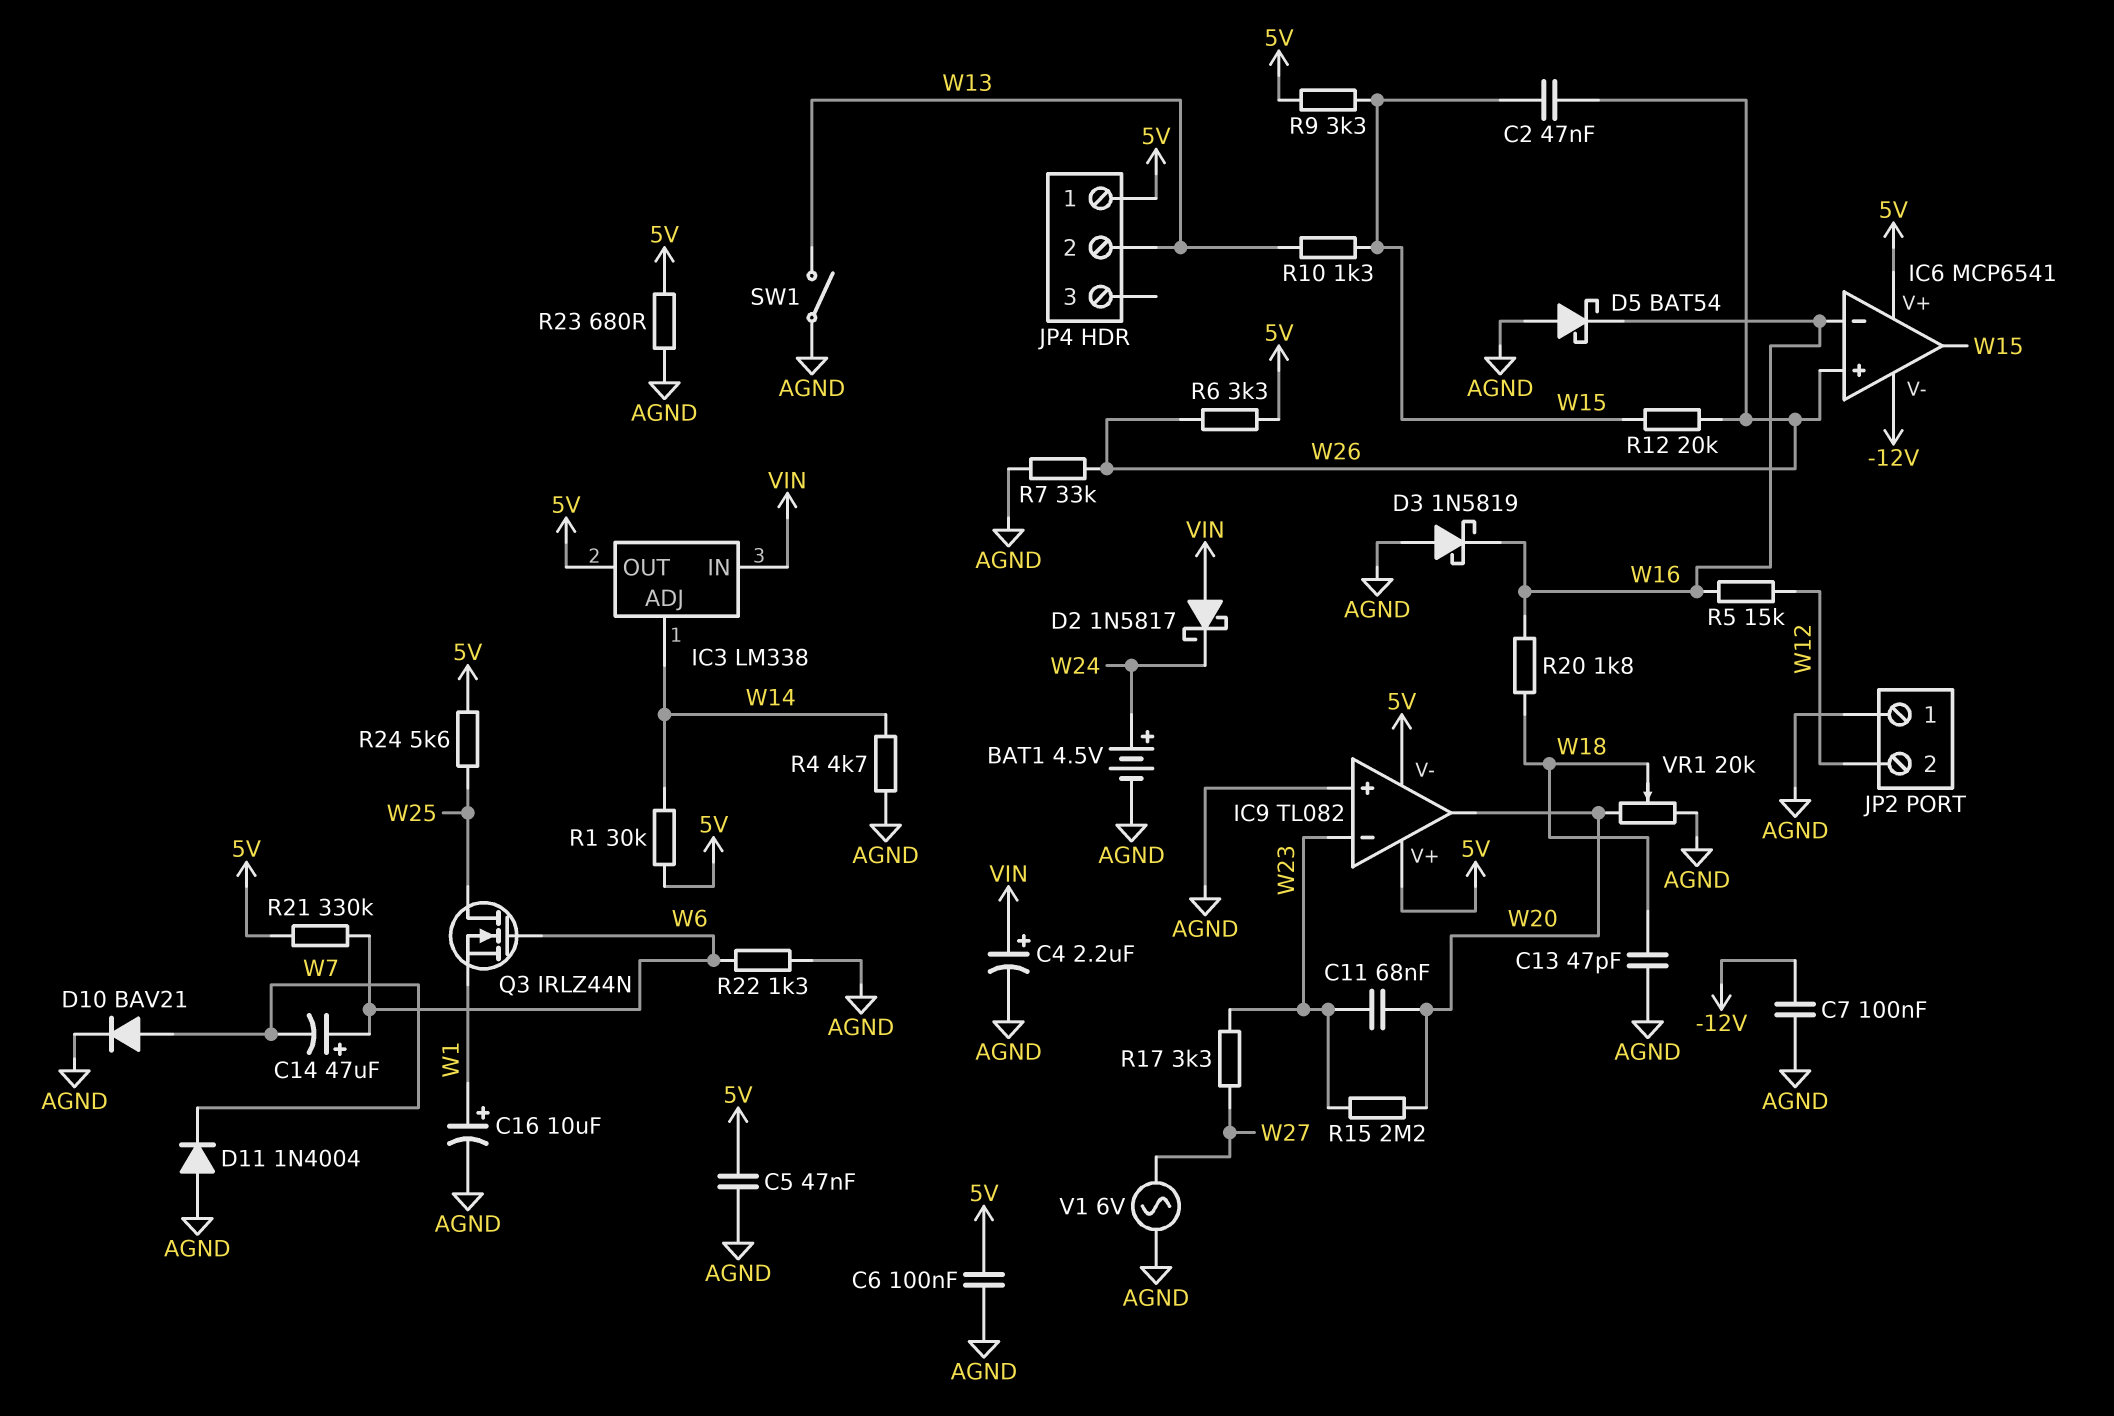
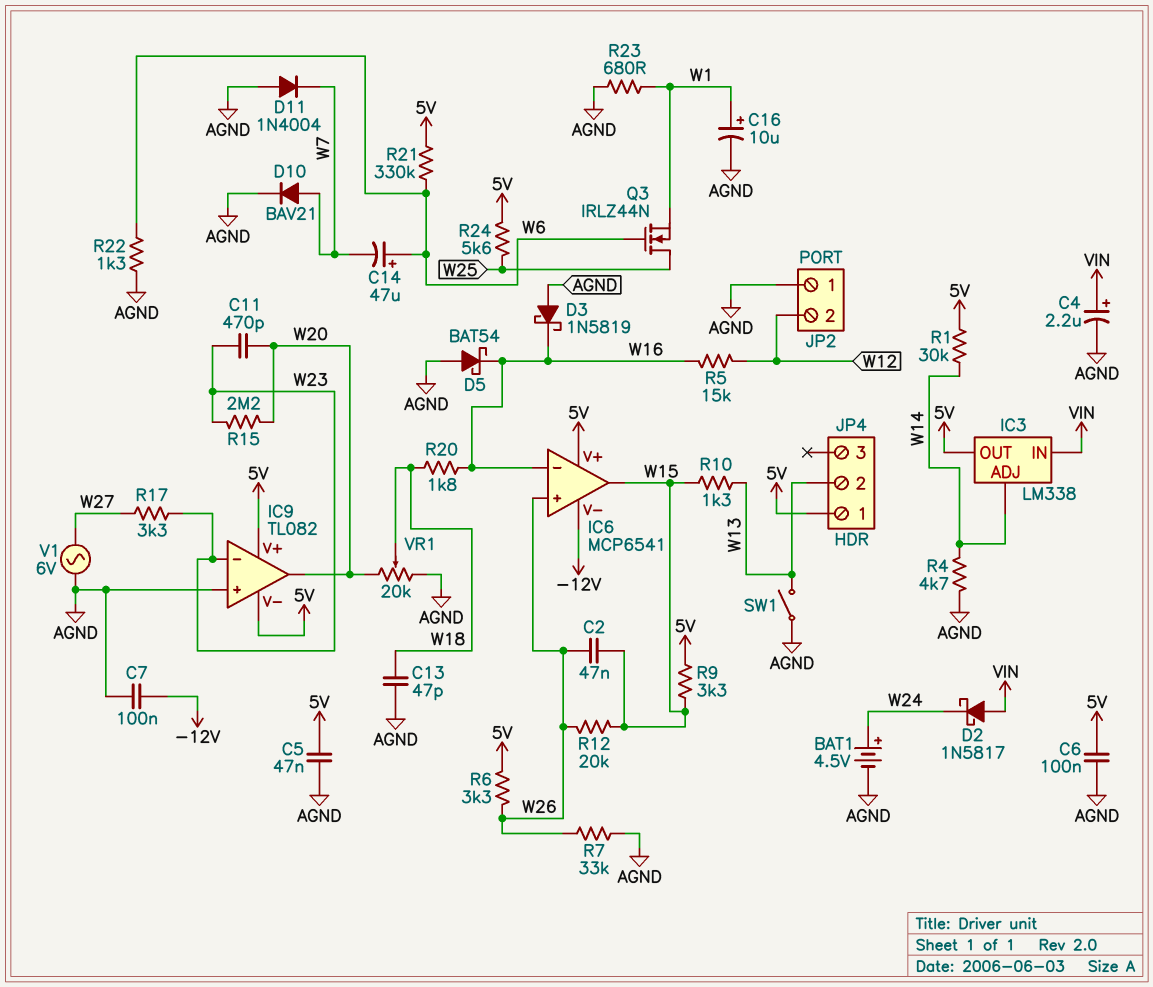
C11: 68nF (W20, W23) -> 470pF (W20, W23)
R23: 680 (5V, AGND) -> 680 (AGND, W1)

